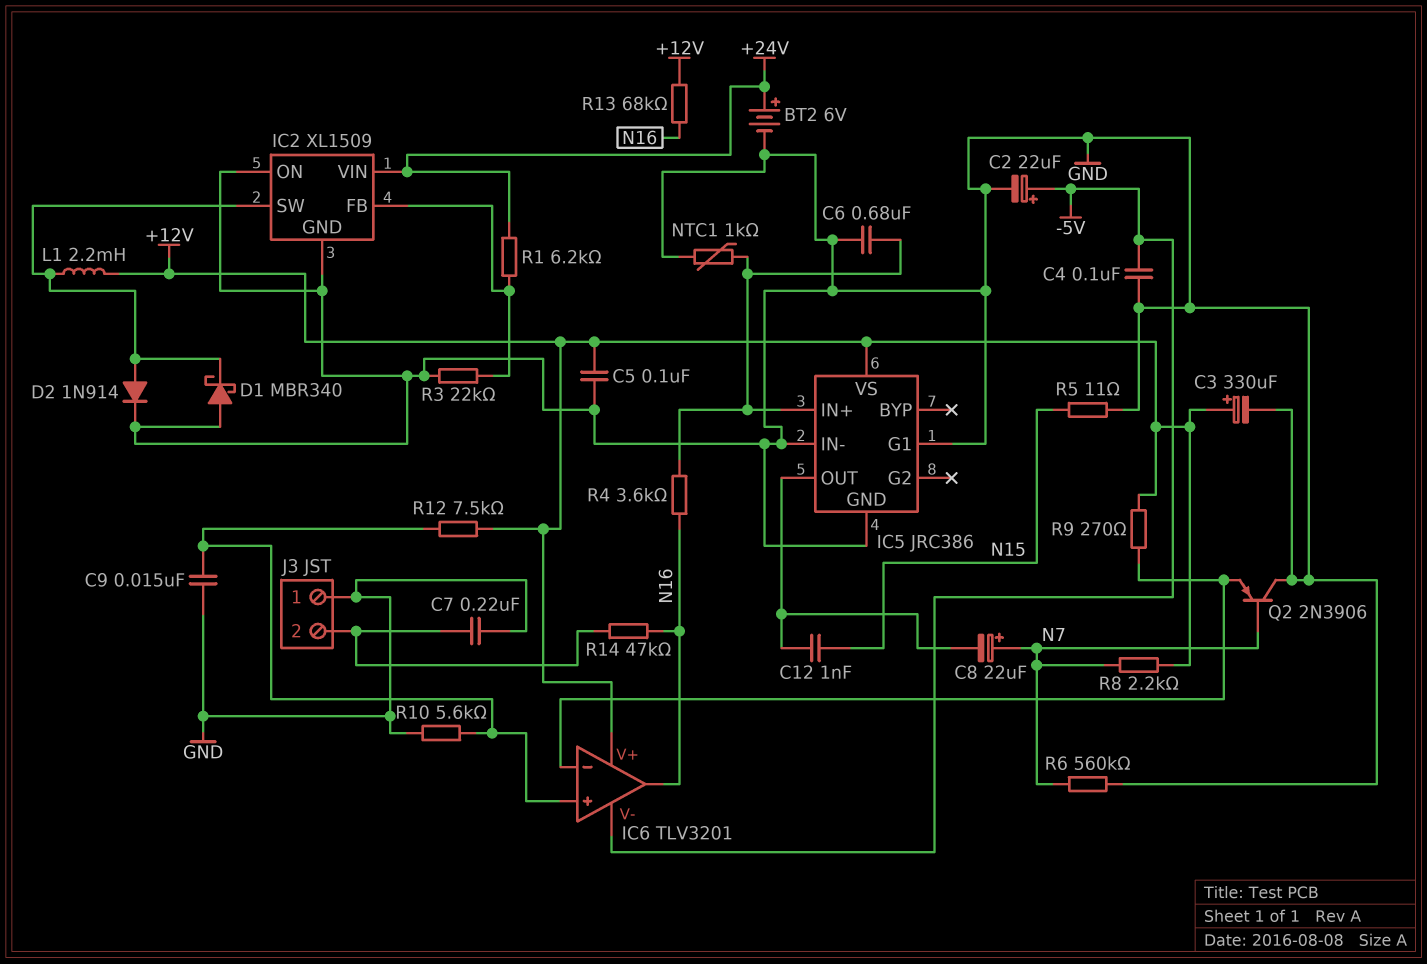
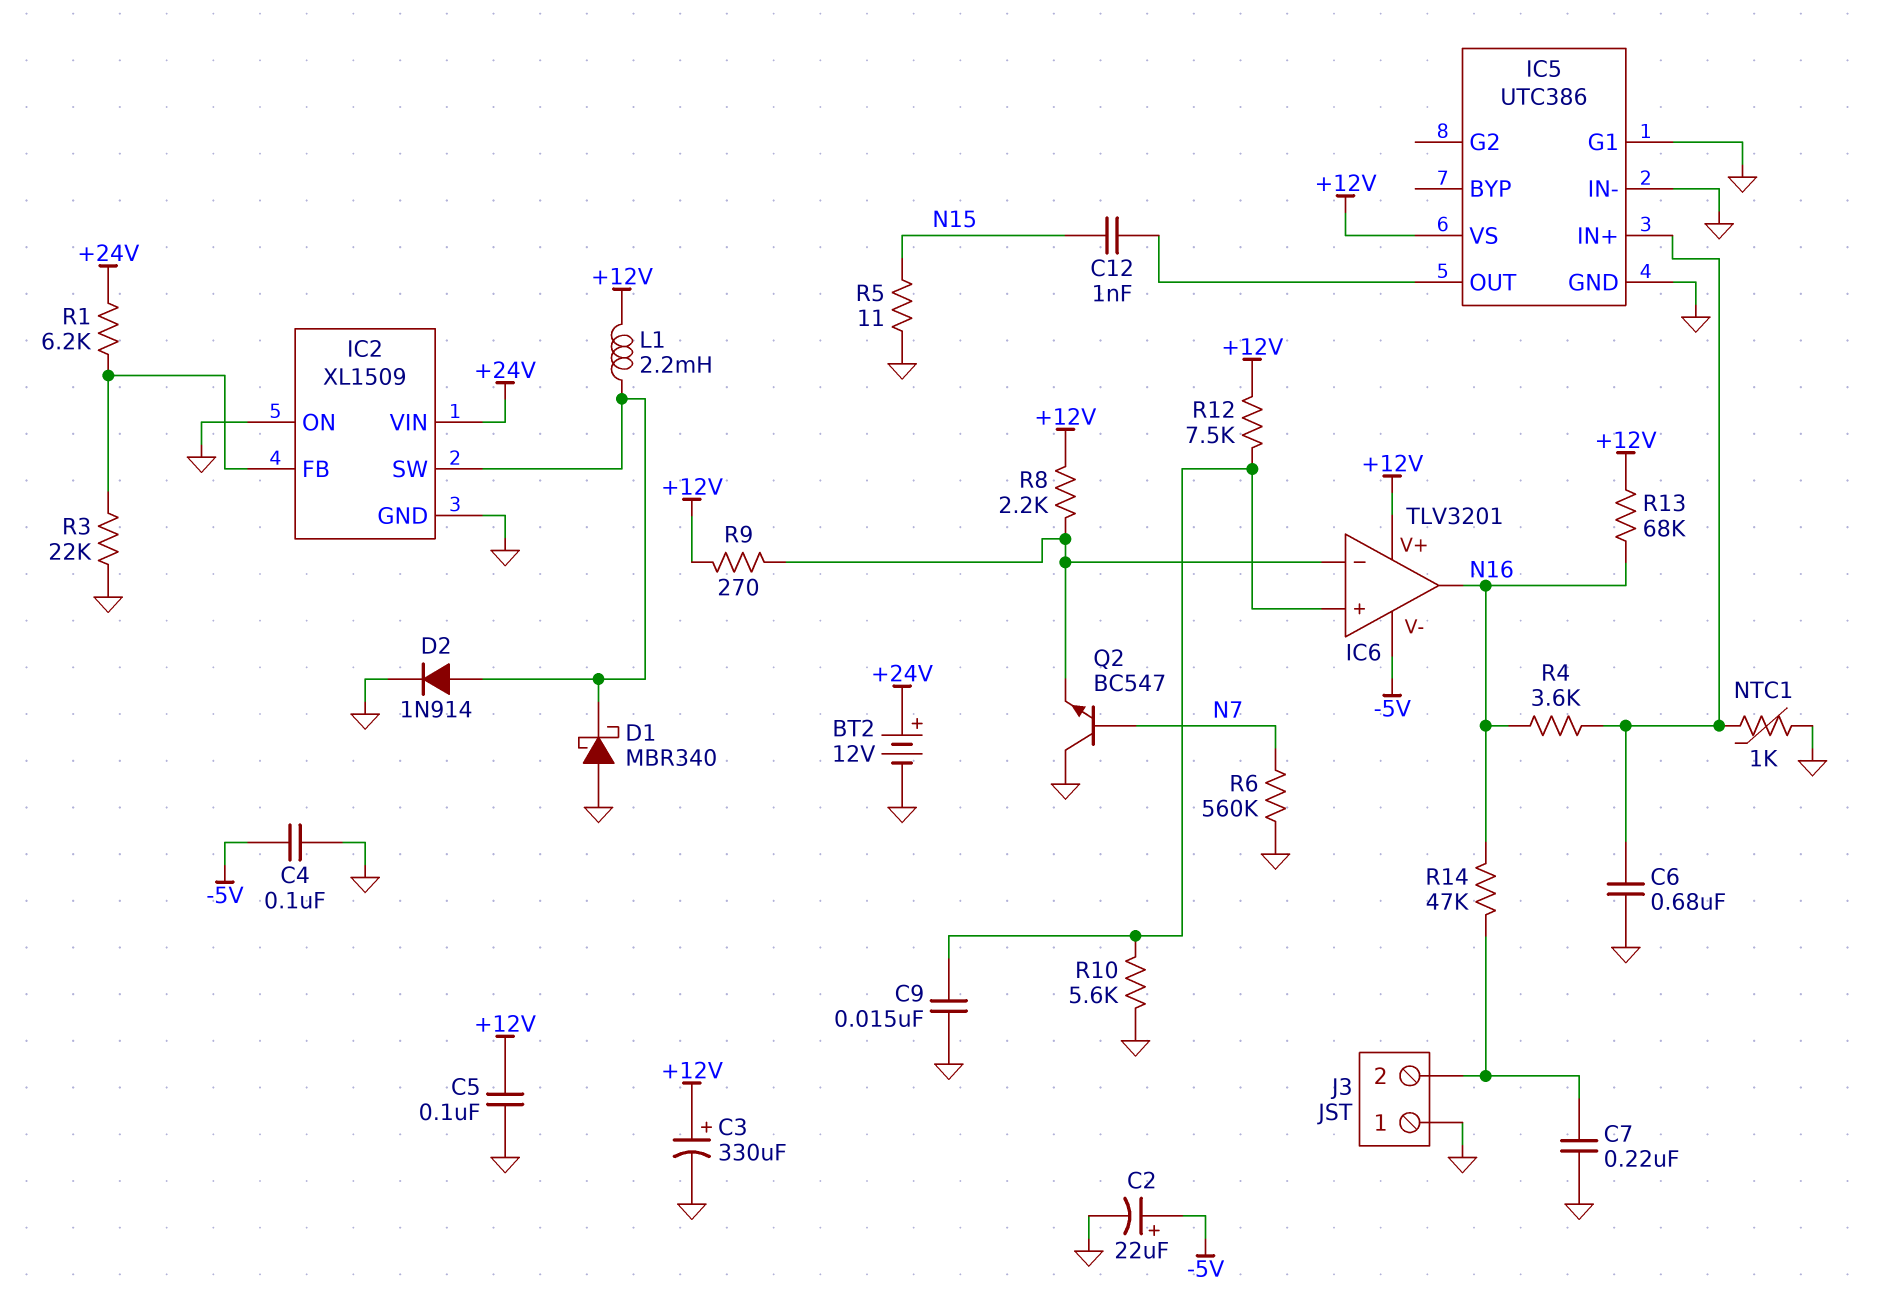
BT2: 6V (plus +24V, minus GND) -> 12V (plus +24V, minus GND)
C8: 22uF (plus N7, minus IC5/OUT) -> none
IC5: JRC386 -> UTC386
Q2: PNP 2N3906 (B N7, C GND, E IC6/in-) -> NPN BC547 (B N7, C GND, E IC6/in-)
R8: 2.2k (+12V, N7) -> 2.2k (+12V, IC6/in-)

